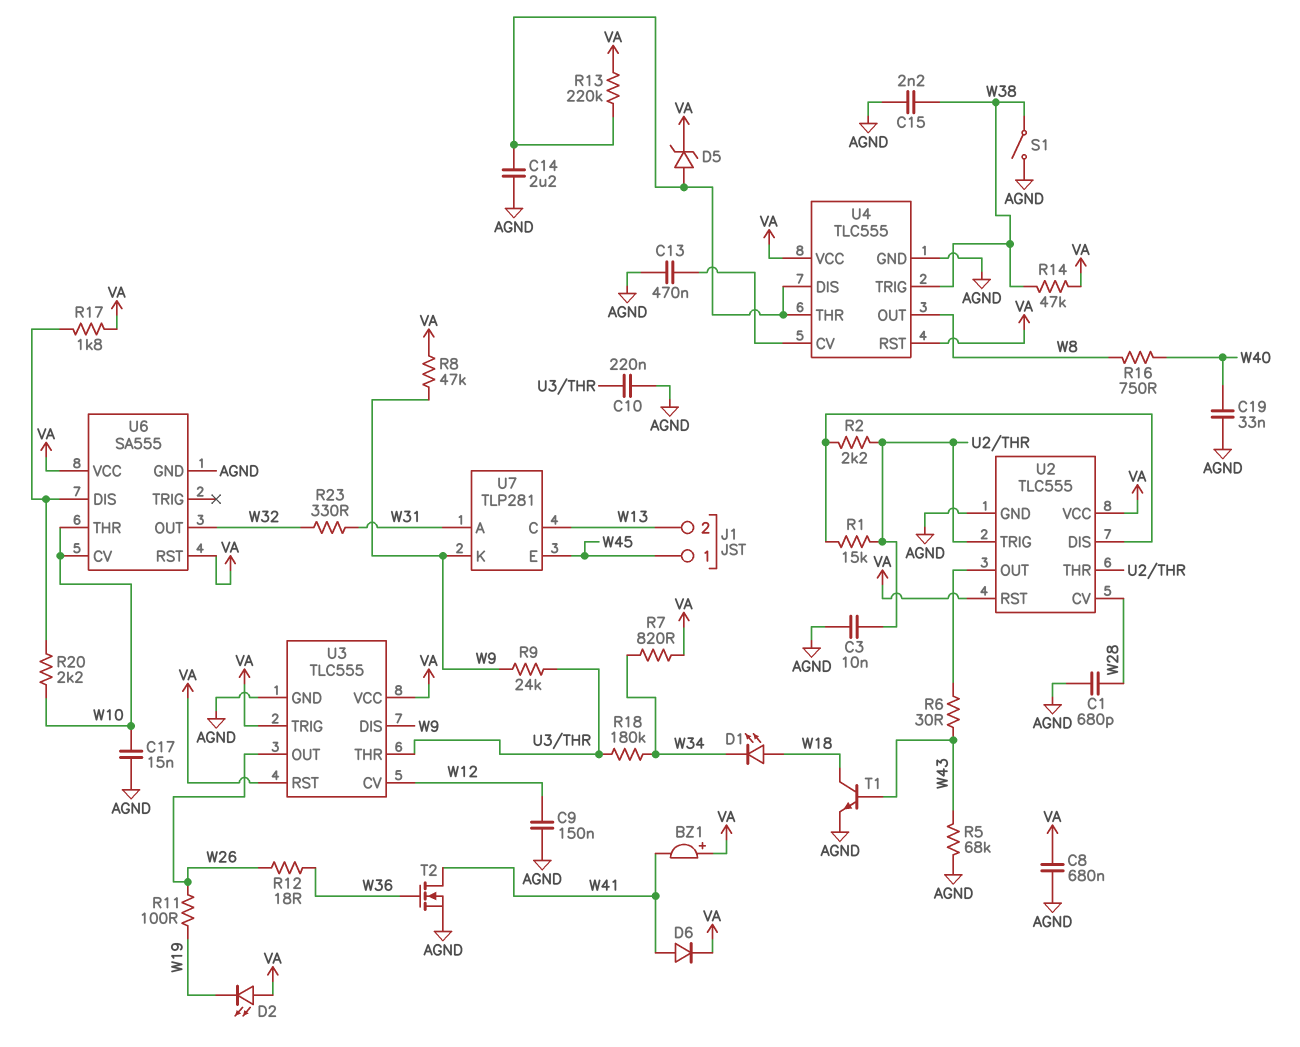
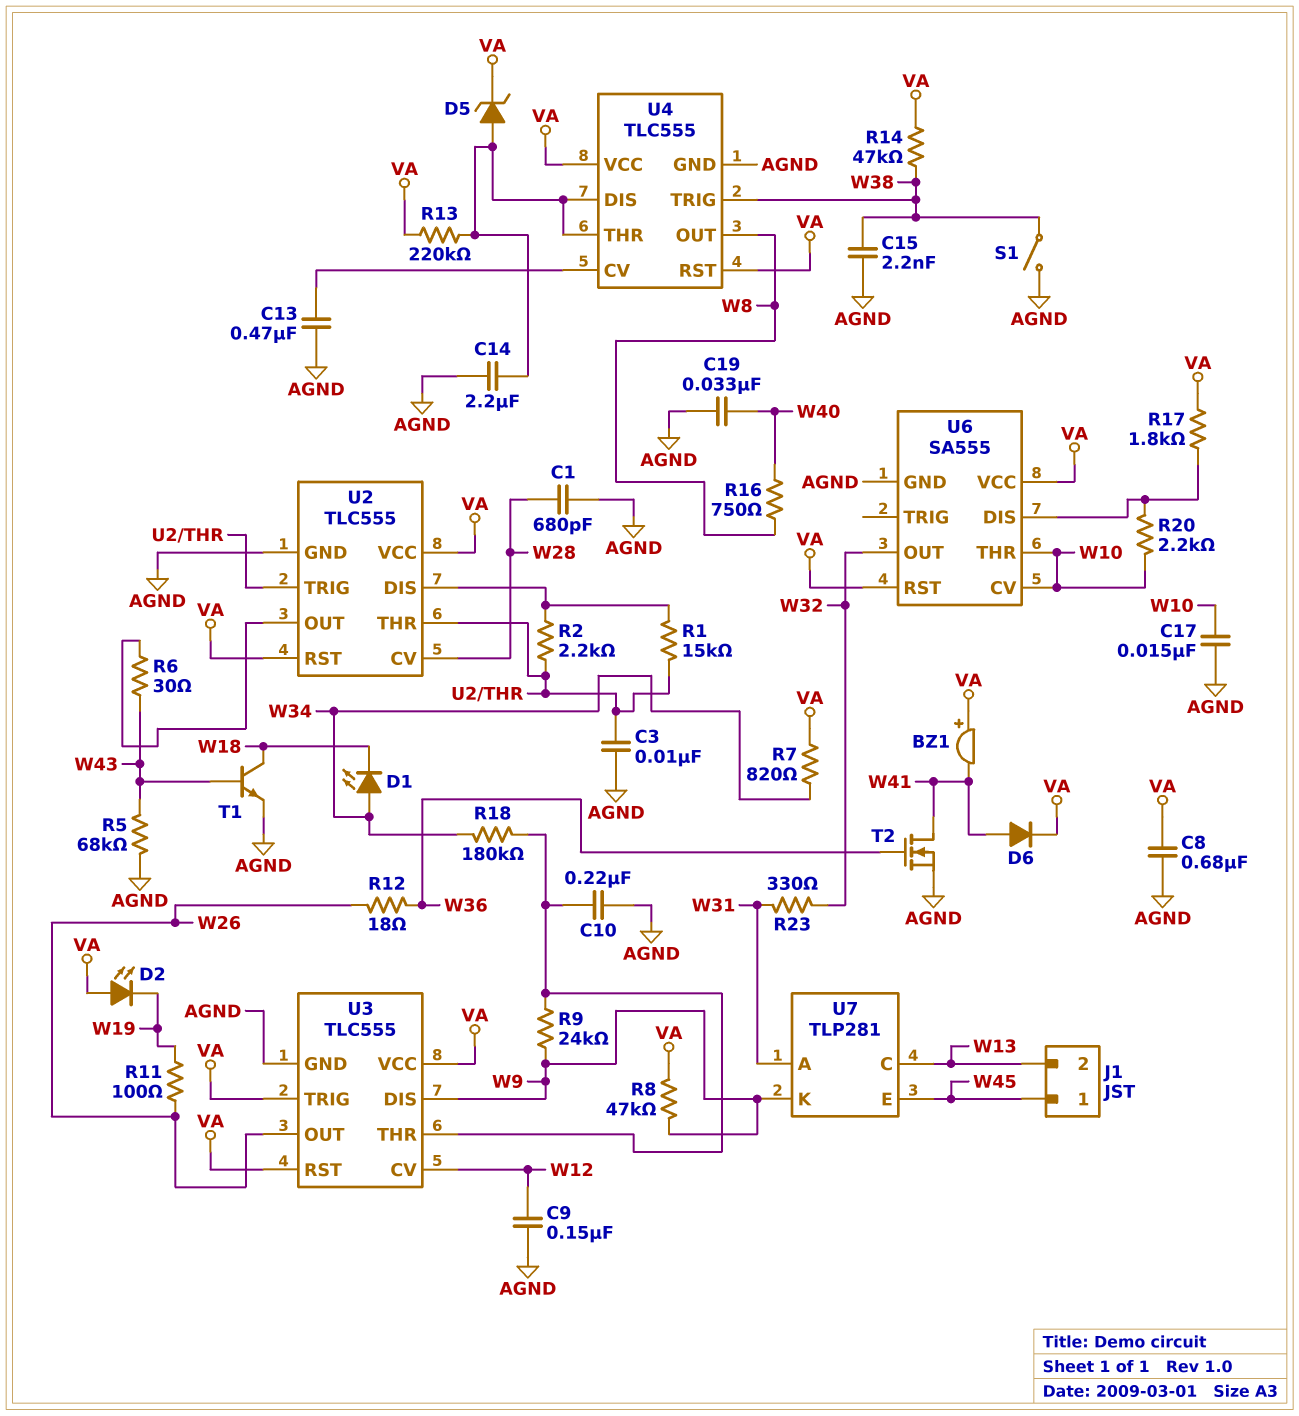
D1: LED (A W18, K W34) -> LED (A W34, K W18)

